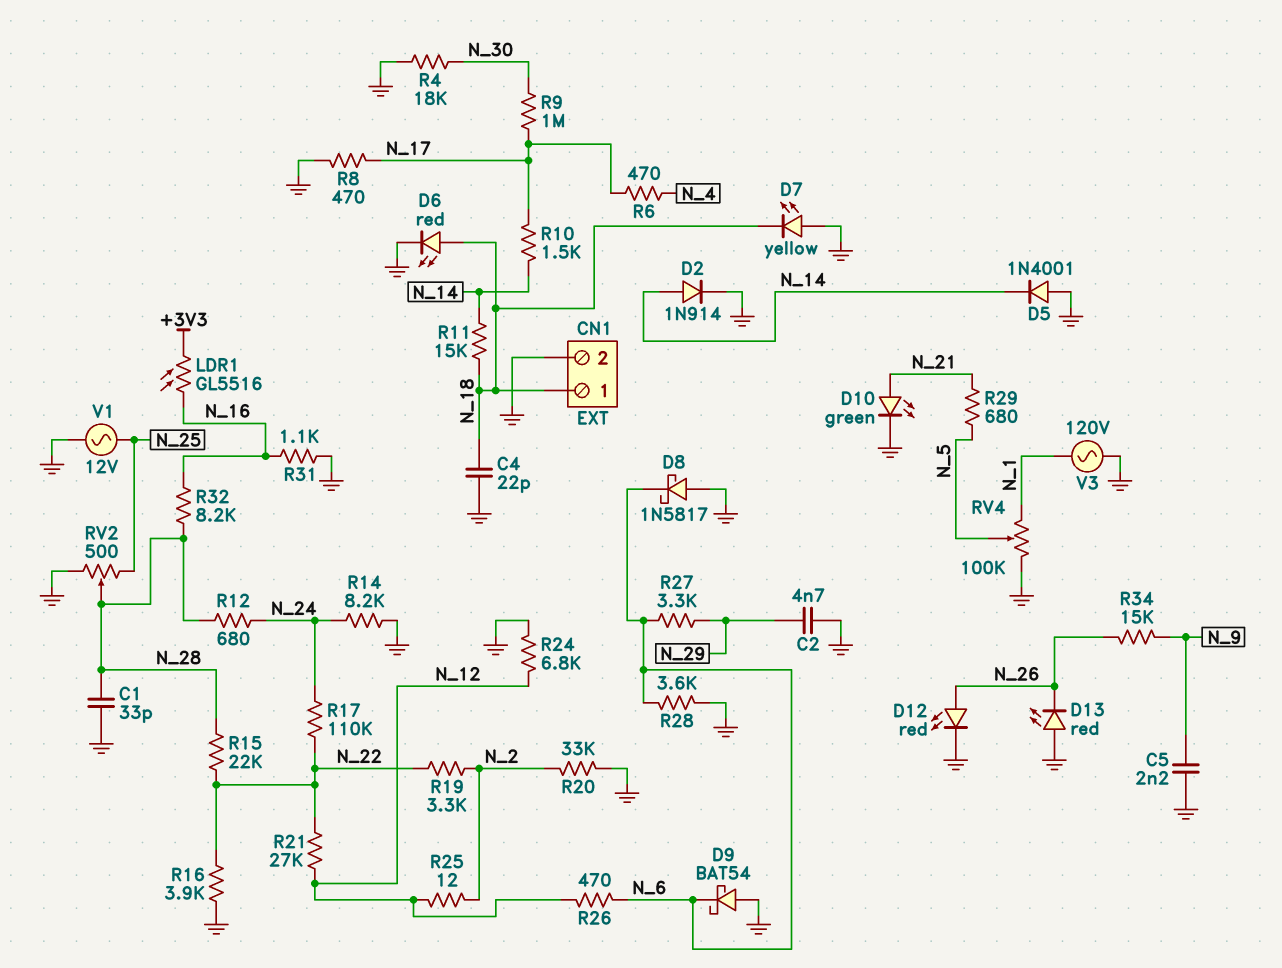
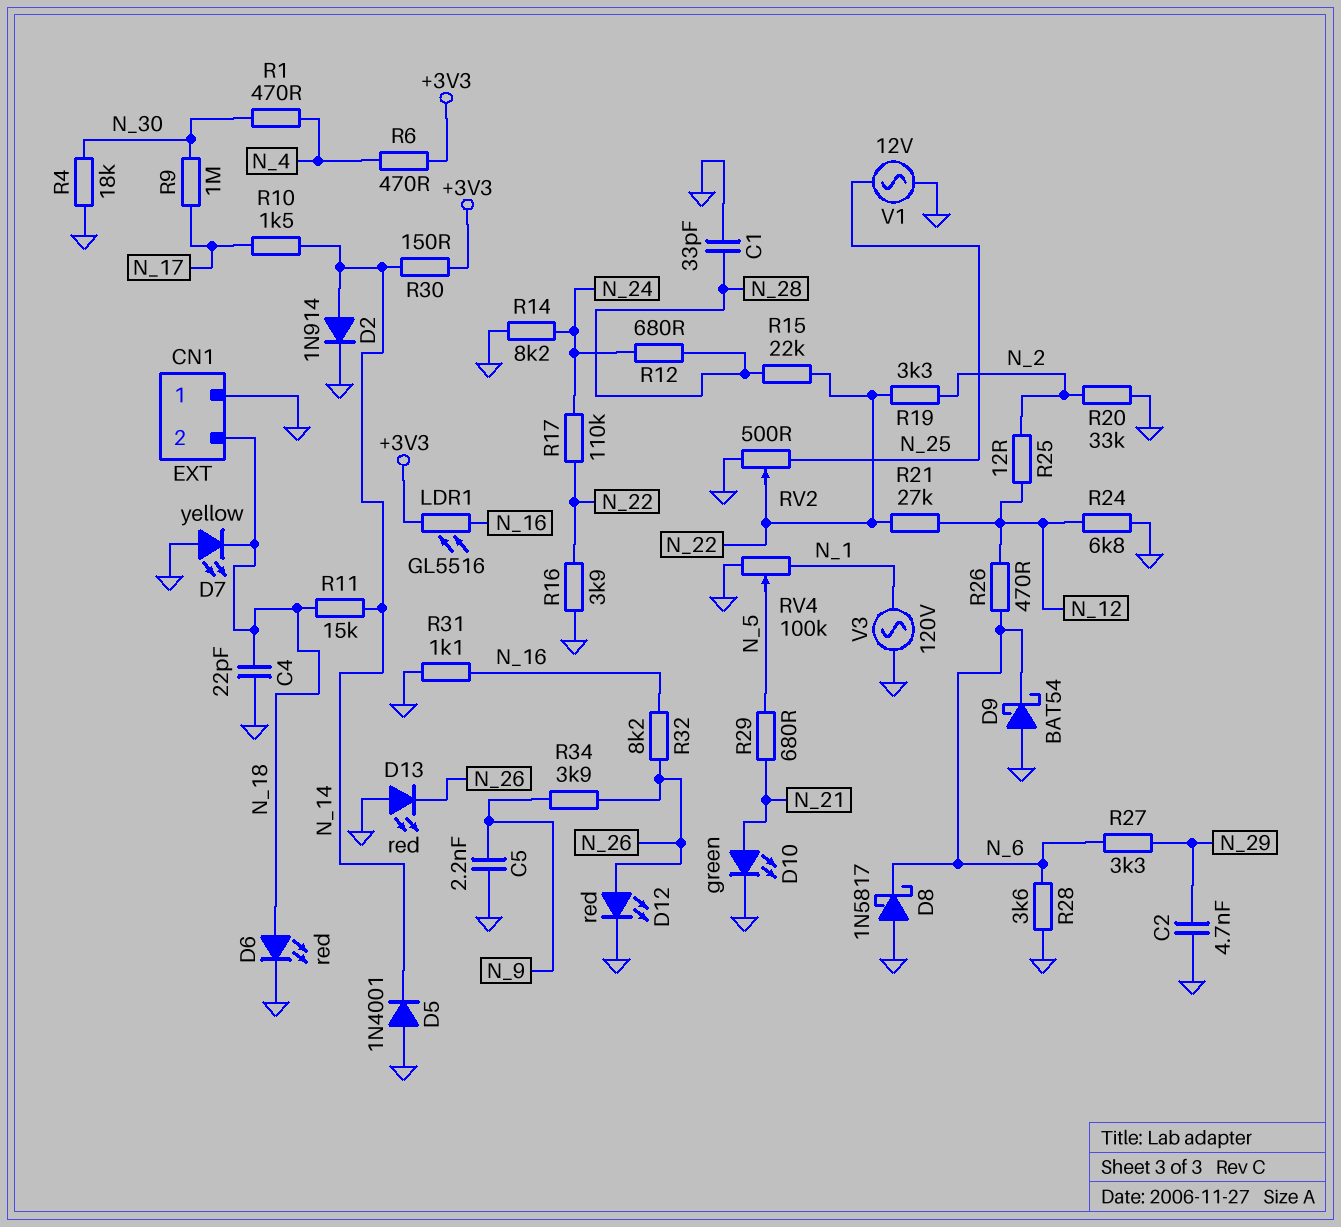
CN1 pin 1: N_18 -> GND
CN1 pin 2: GND -> N_18
R1: none -> 470 (N_4, N_30)
R6: 470 (N_4, N_17) -> 470 (+3V3, N_4)
R8: 470 (GND, N_17) -> none
R30: none -> 150 (+3V3, N_14)
R32: 8.2k (N_16, N_28) -> 8.2k (N_16, N_26)
R34: 15k (N_9, N_26) -> 3.9k (N_9, N_26)
RV2: 500 (GND, N_25, wiper N_28) -> 500 (GND, N_25, wiper N_22)

